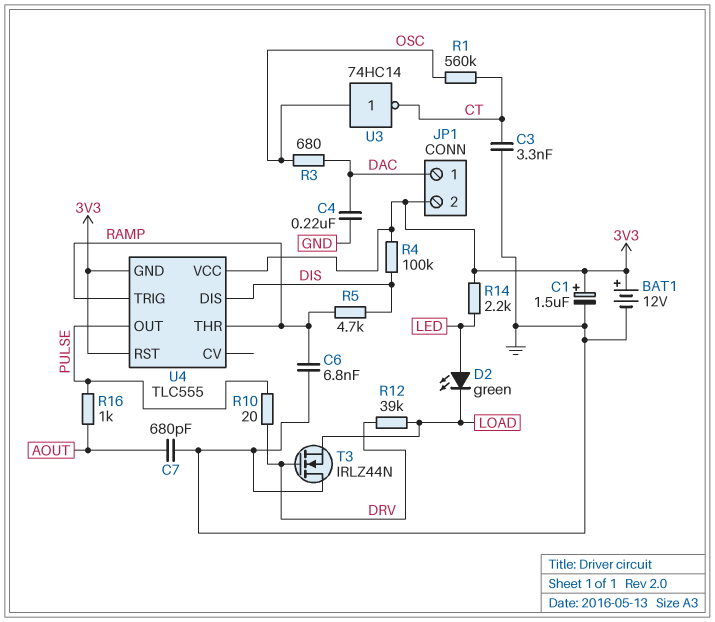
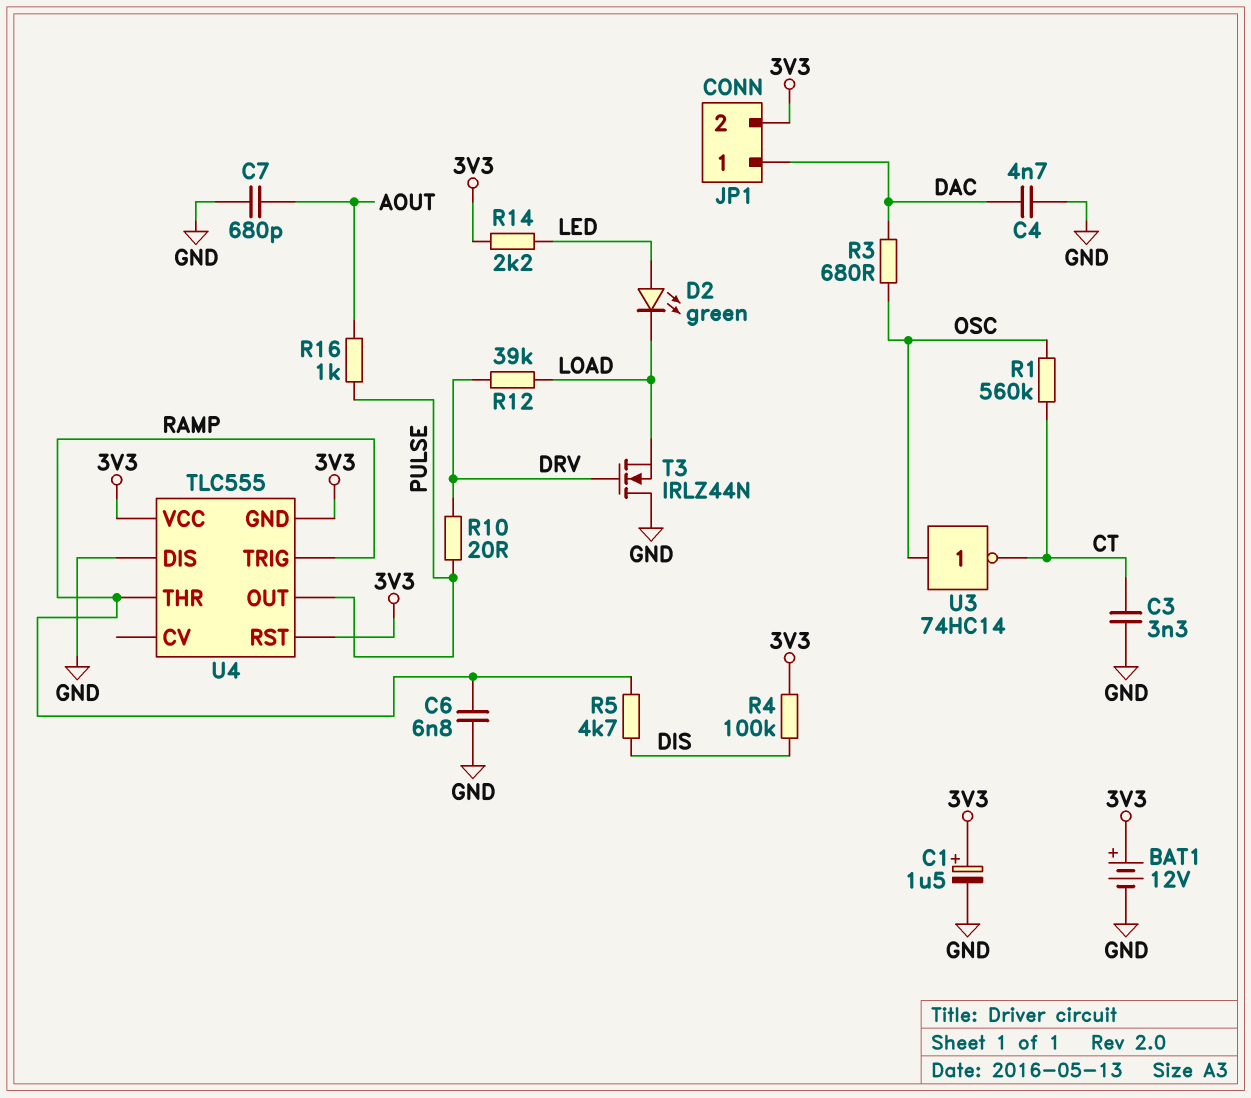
C4: 220nF (DAC, GND) -> 4.7nF (DAC, GND)
U4 pin DIS: DIS -> GND

